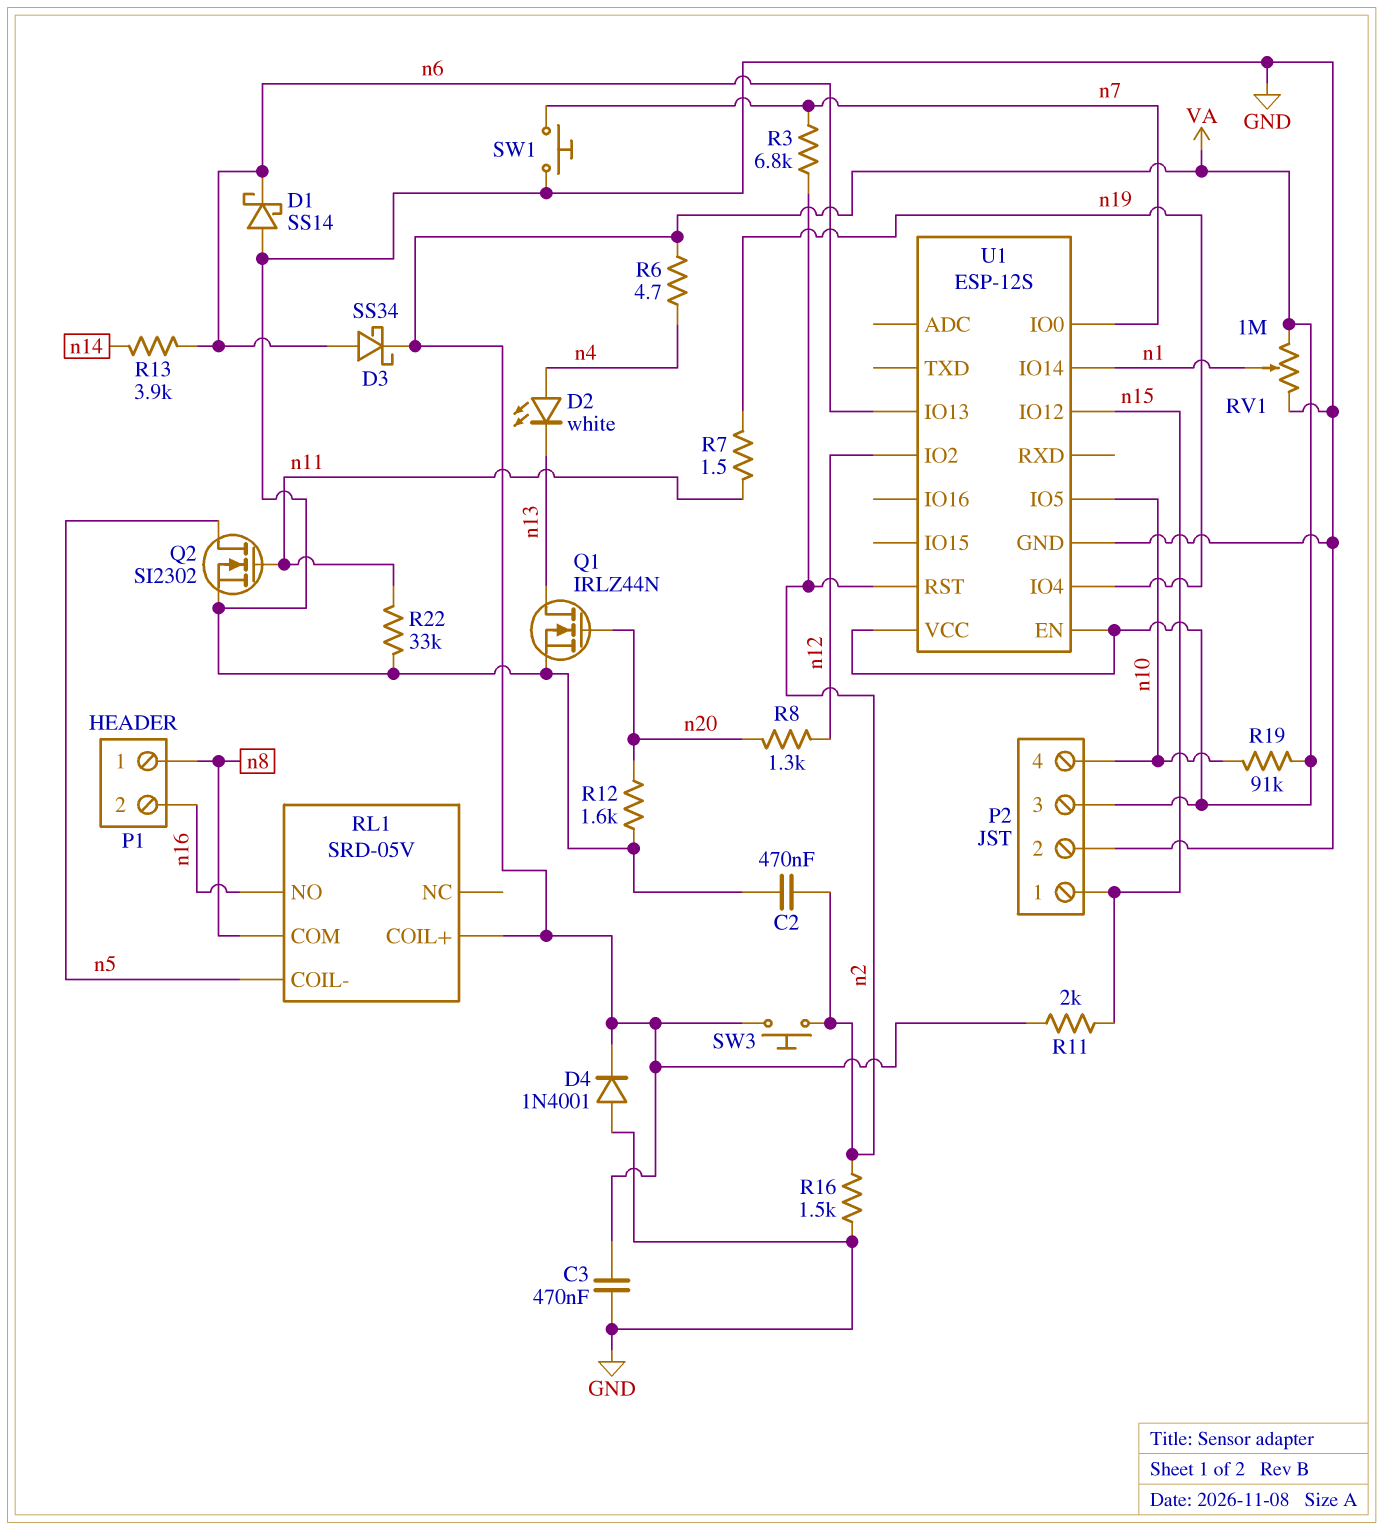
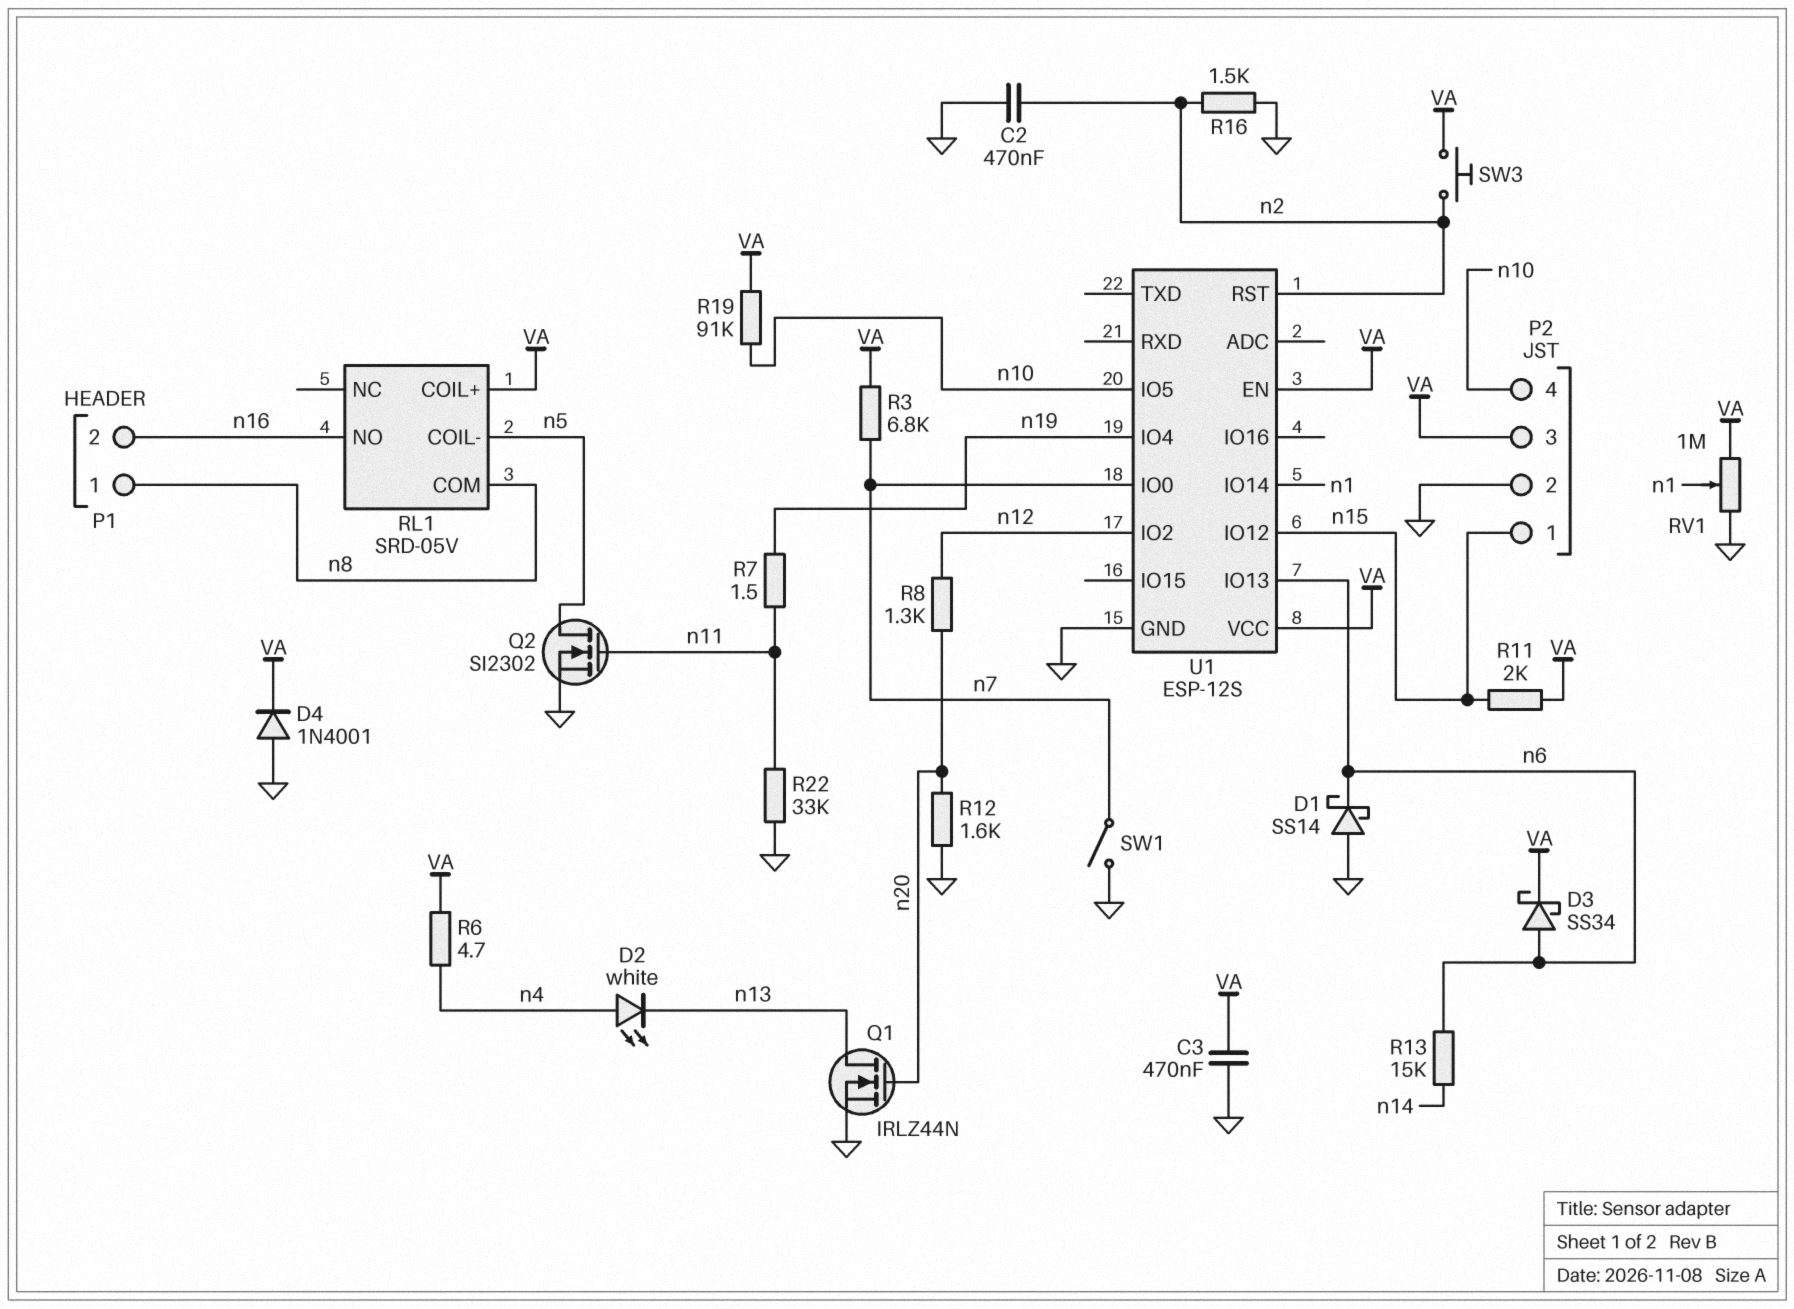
R3: 6.8k (n2, n7) -> 6.8k (VA, n7)
R13: 3.9k (n6, n14) -> 15k (n6, n14)
SW1: button (GND, n7) -> switch (GND, n7)

